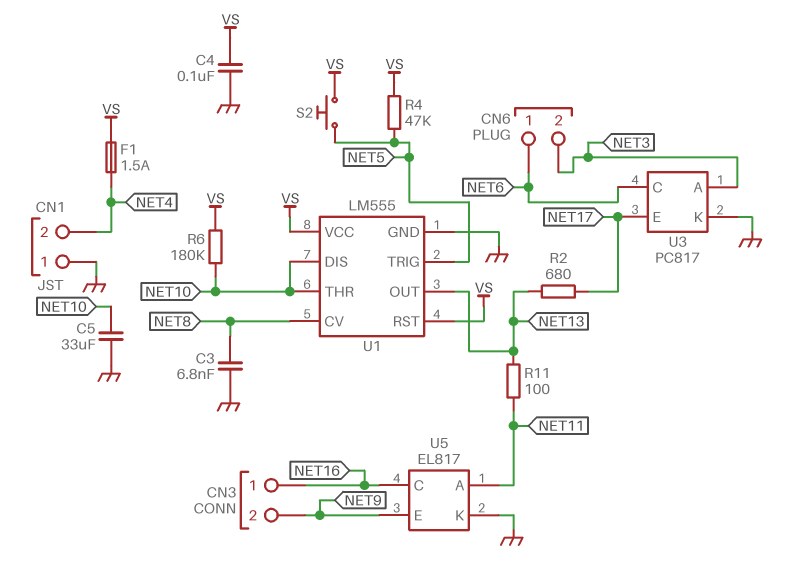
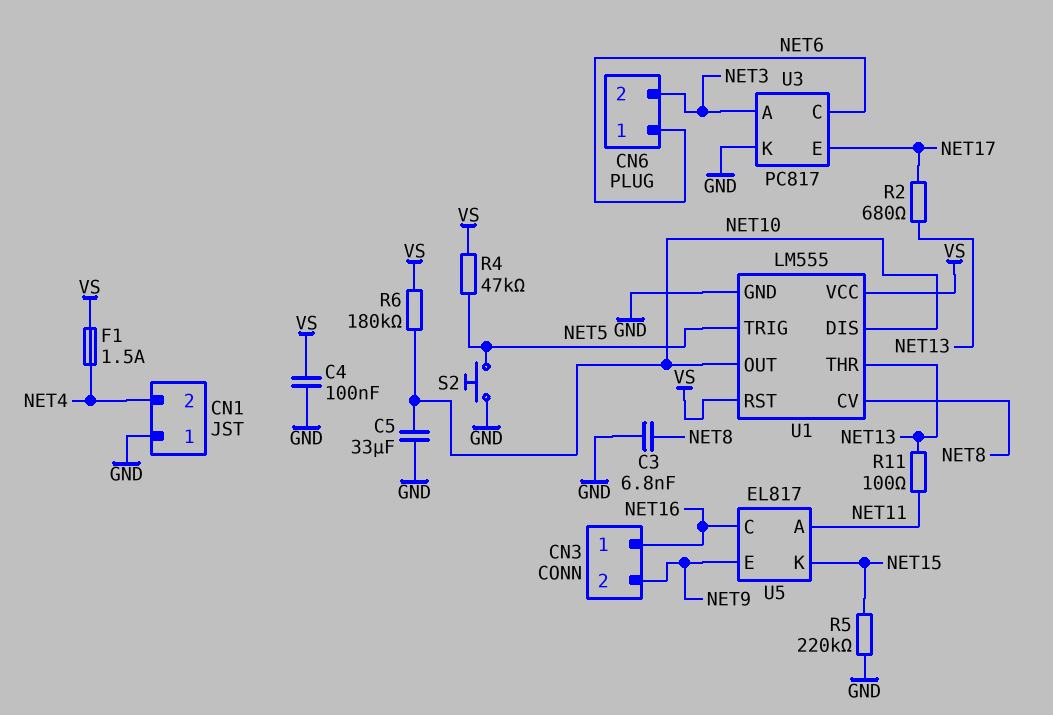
R5: none -> 220k (GND, NET15)
S2: button (NET5, VS) -> button (GND, NET5)
U1 pin OUT: NET13 -> NET10
U1 pin THR: NET10 -> NET13
U5 pin K: GND -> NET15

